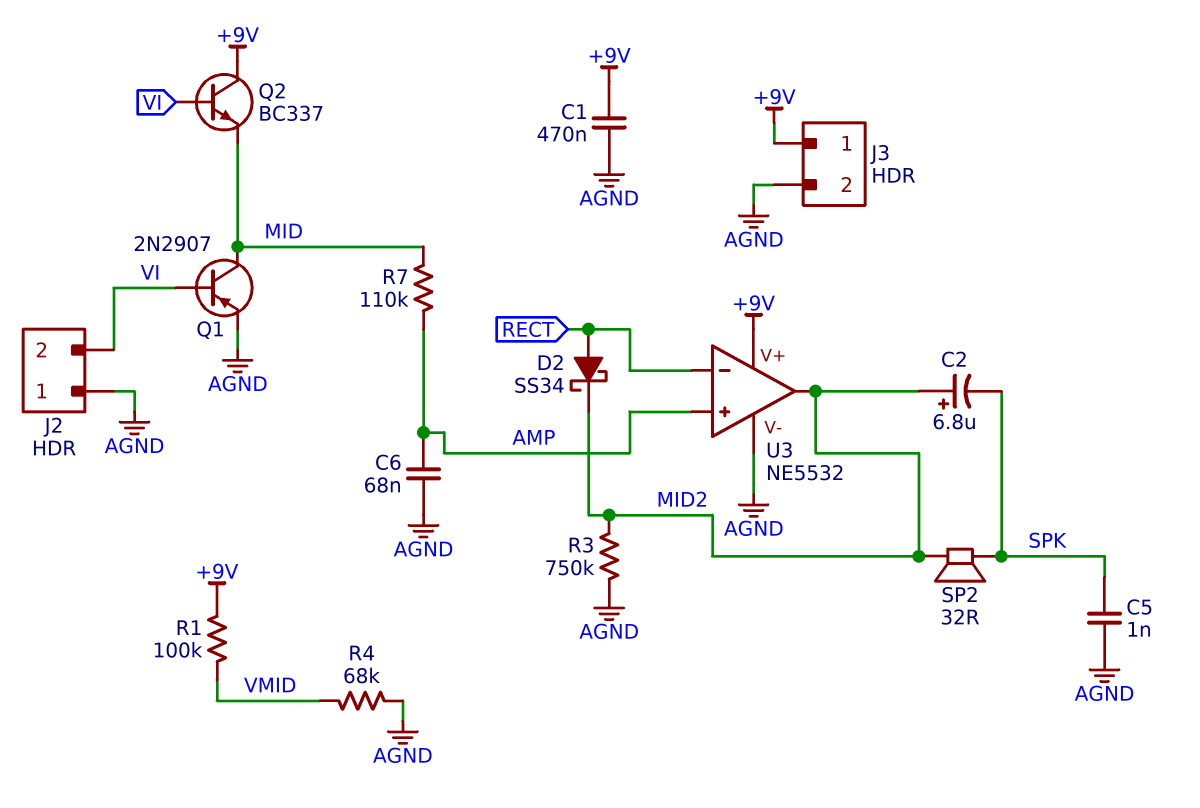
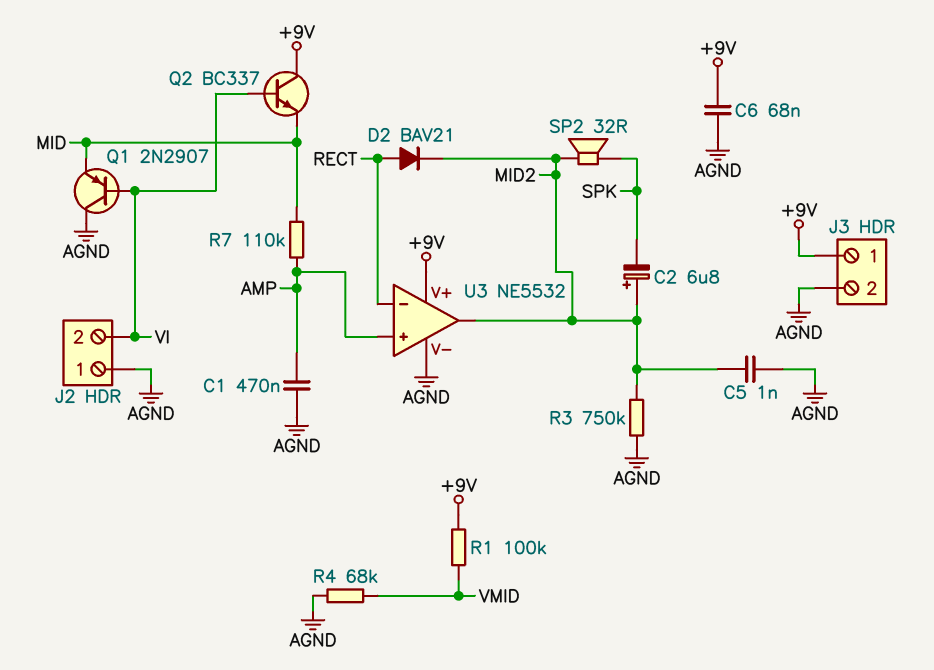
C1: 470nF (+9V, AGND) -> 470nF (AGND, AMP)
C5: 1nF (AGND, SPK) -> 1nF (AGND, MID2)
C6: 68nF (AGND, AMP) -> 68nF (+9V, AGND)
D2: schottky SS34 (A RECT, K MID2) -> diode BAV21 (A RECT, K MID2)
Q1: PNP 2N2907 (B VI, C MID, E AGND) -> PNP 2N2907 (B VI, C AGND, E MID)

